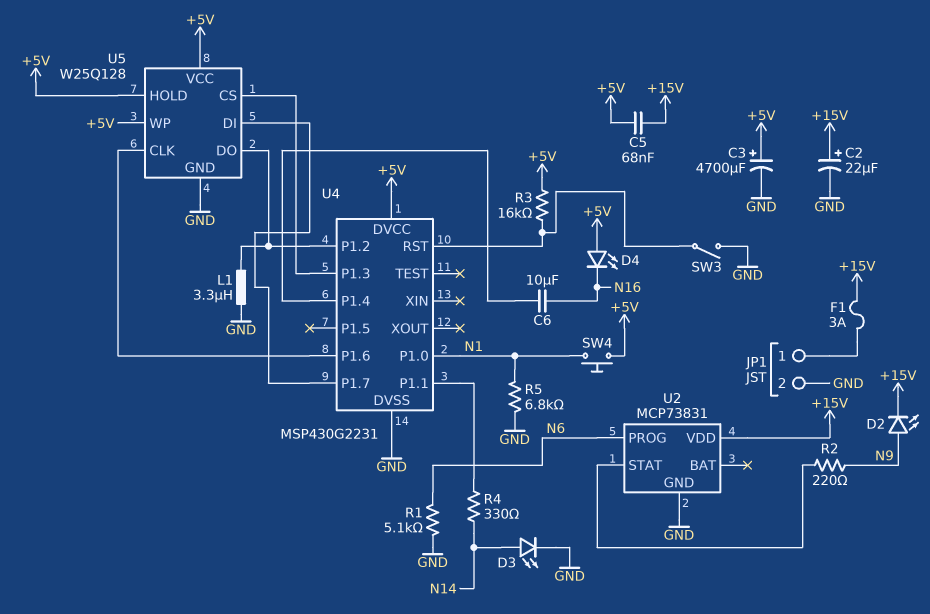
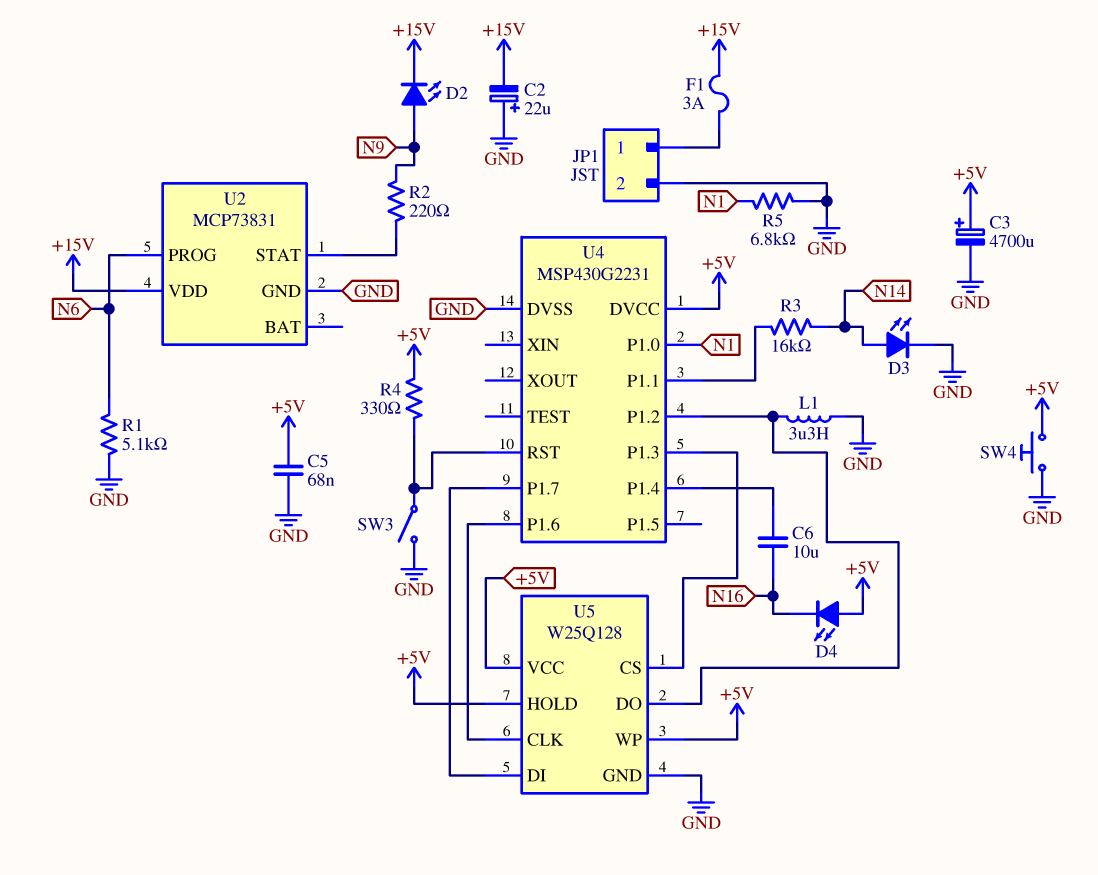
C2: 22uF (plus +15V, minus GND) -> 22uF (plus GND, minus +15V)
C5: 68nF (+5V, +15V) -> 68nF (+5V, GND)
R3: 16k (+5V, U4/RST) -> 16k (N14, U4/P1.1)
R4: 330 (N14, U4/P1.1) -> 330 (+5V, U4/RST)
SW4: button (+5V, N1) -> button (+5V, GND)

